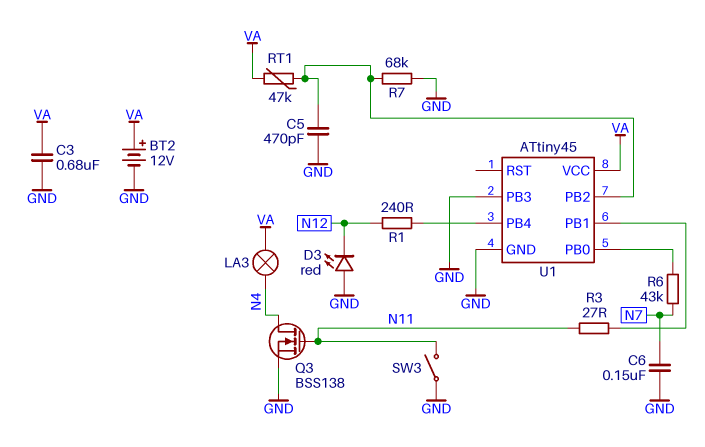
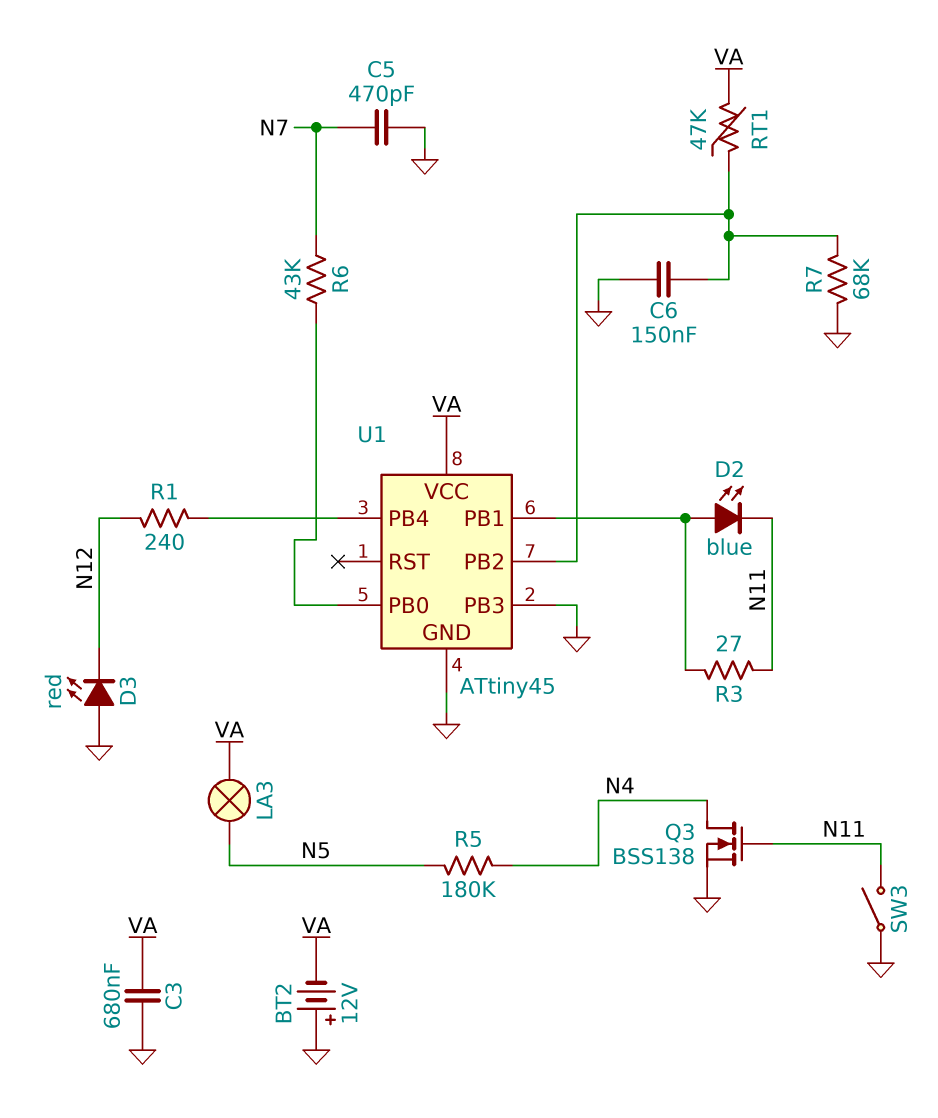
BT2: 12V (plus VA, minus GND) -> 12V (plus GND, minus VA)
C5: 470pF (GND, U1/PB2) -> 470pF (GND, N7)
C6: 150nF (GND, N7) -> 150nF (GND, U1/PB2)
D2: none -> LED blue (A U1/PB1, K N11)
LA3: lamp (N4, VA) -> lamp (N5, VA)
R5: none -> 180k (N4, N5)

